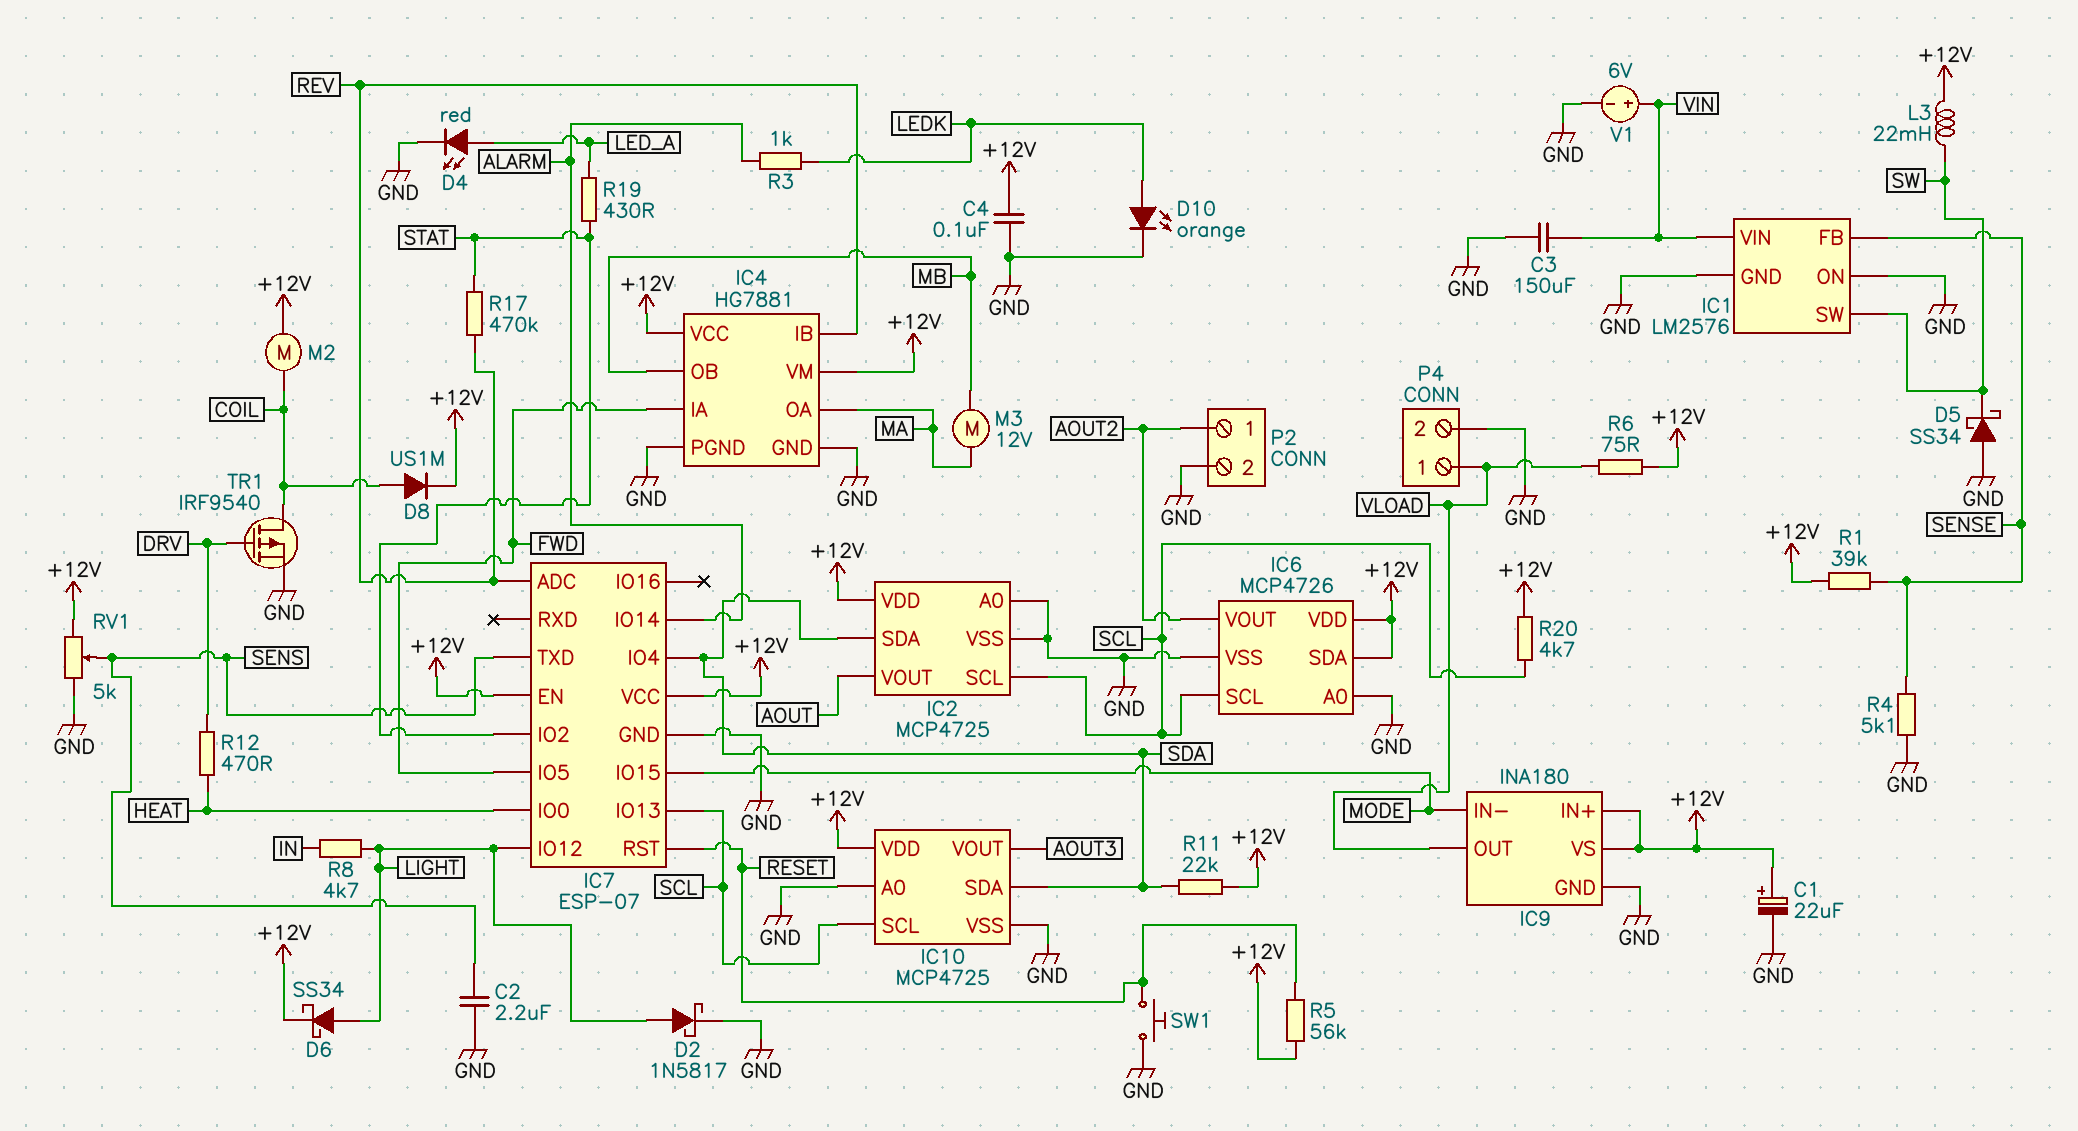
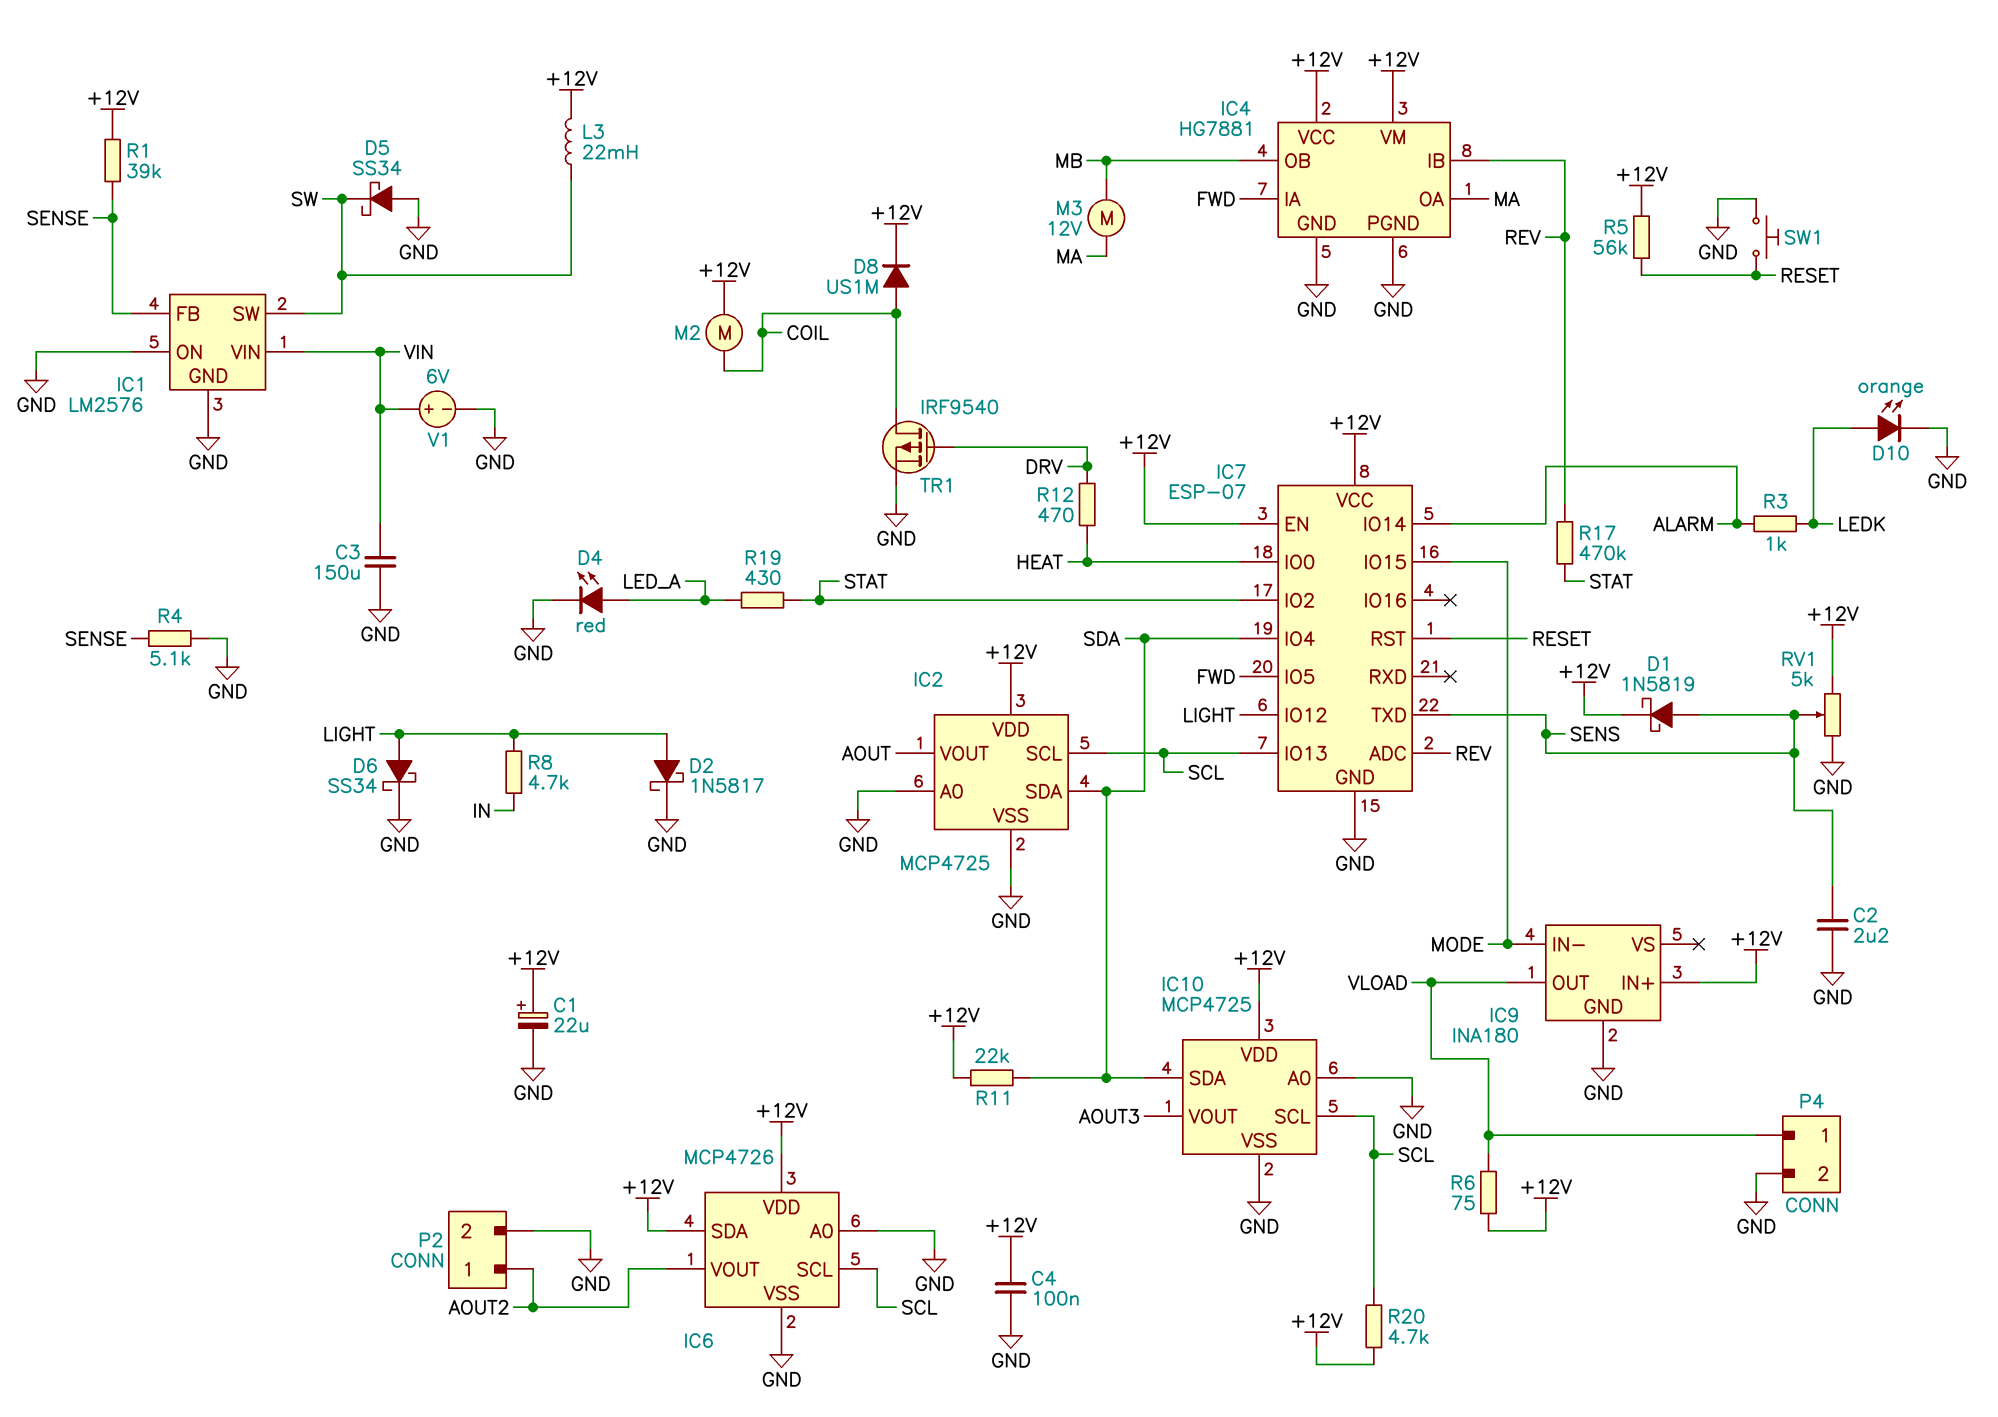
D1: none -> schottky 1N5819 (A SENS, K +12V)
D6: schottky SS34 (A LIGHT, K +12V) -> schottky SS34 (A LIGHT, K GND)
IC9 pin VS: +12V -> none

